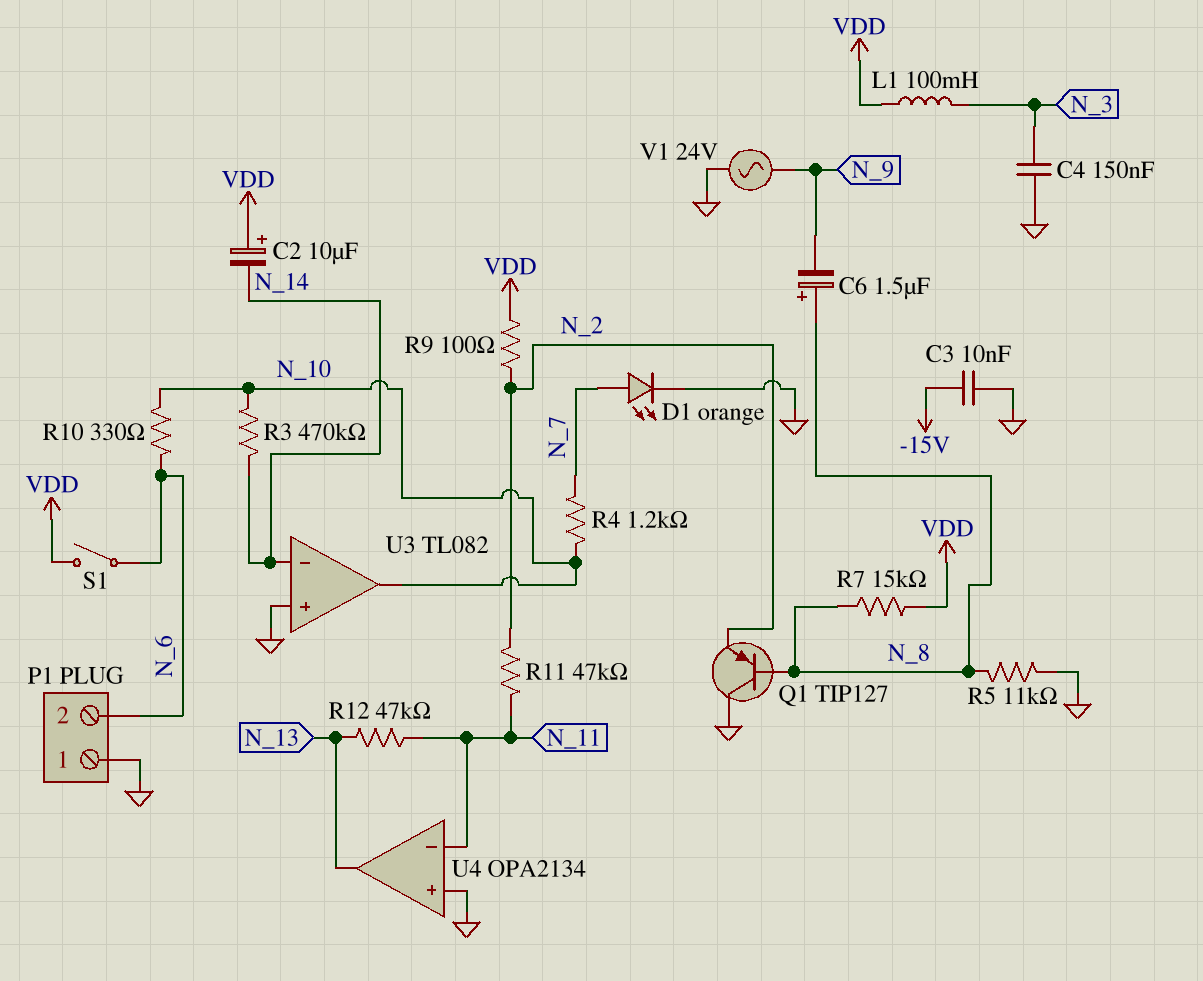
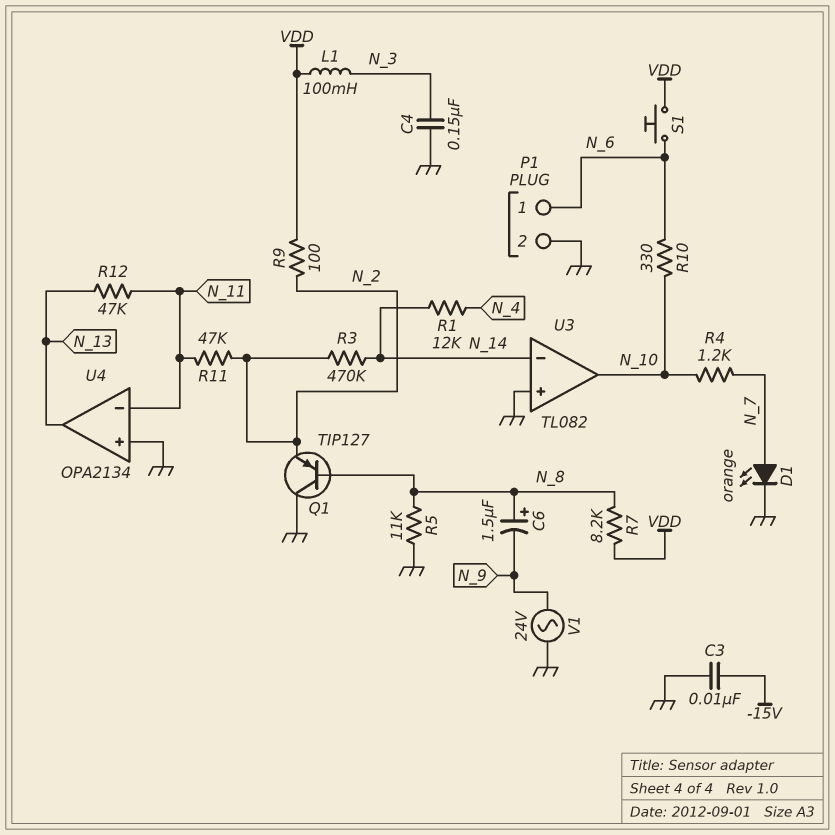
C2: 10uF (plus VDD, minus N_14) -> none
P1 pin 1: GND -> N_6
P1 pin 2: N_6 -> GND
R1: none -> 12k (N_4, N_14)
R3: 470k (N_10, N_14) -> 470k (N_2, N_14)
R7: 15k (N_8, VDD) -> 8.2k (N_8, VDD)
S1: switch (N_6, VDD) -> button (N_6, VDD)

